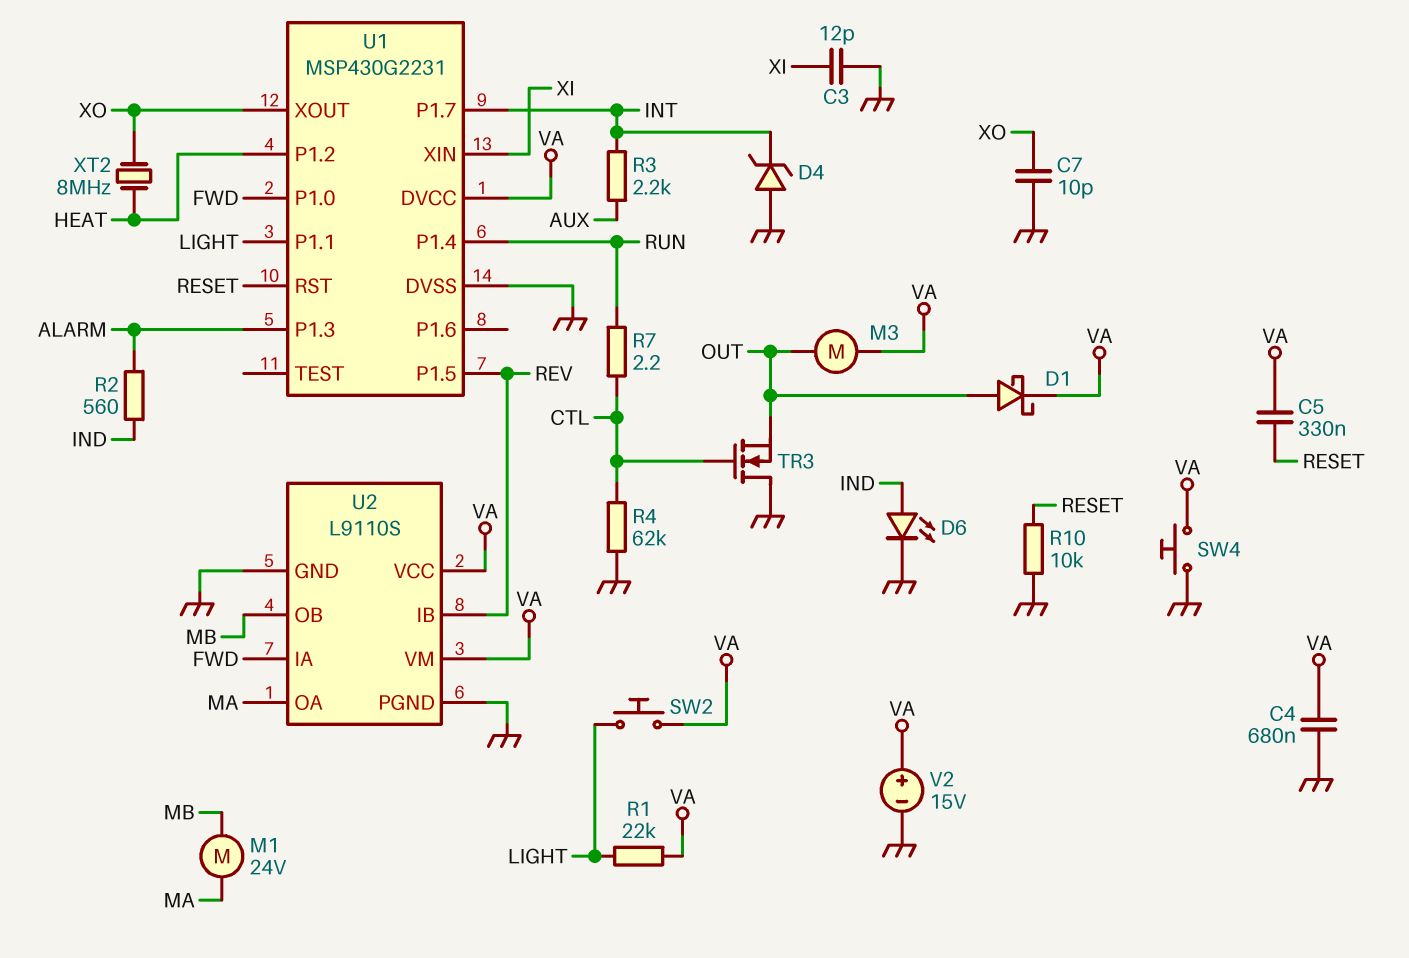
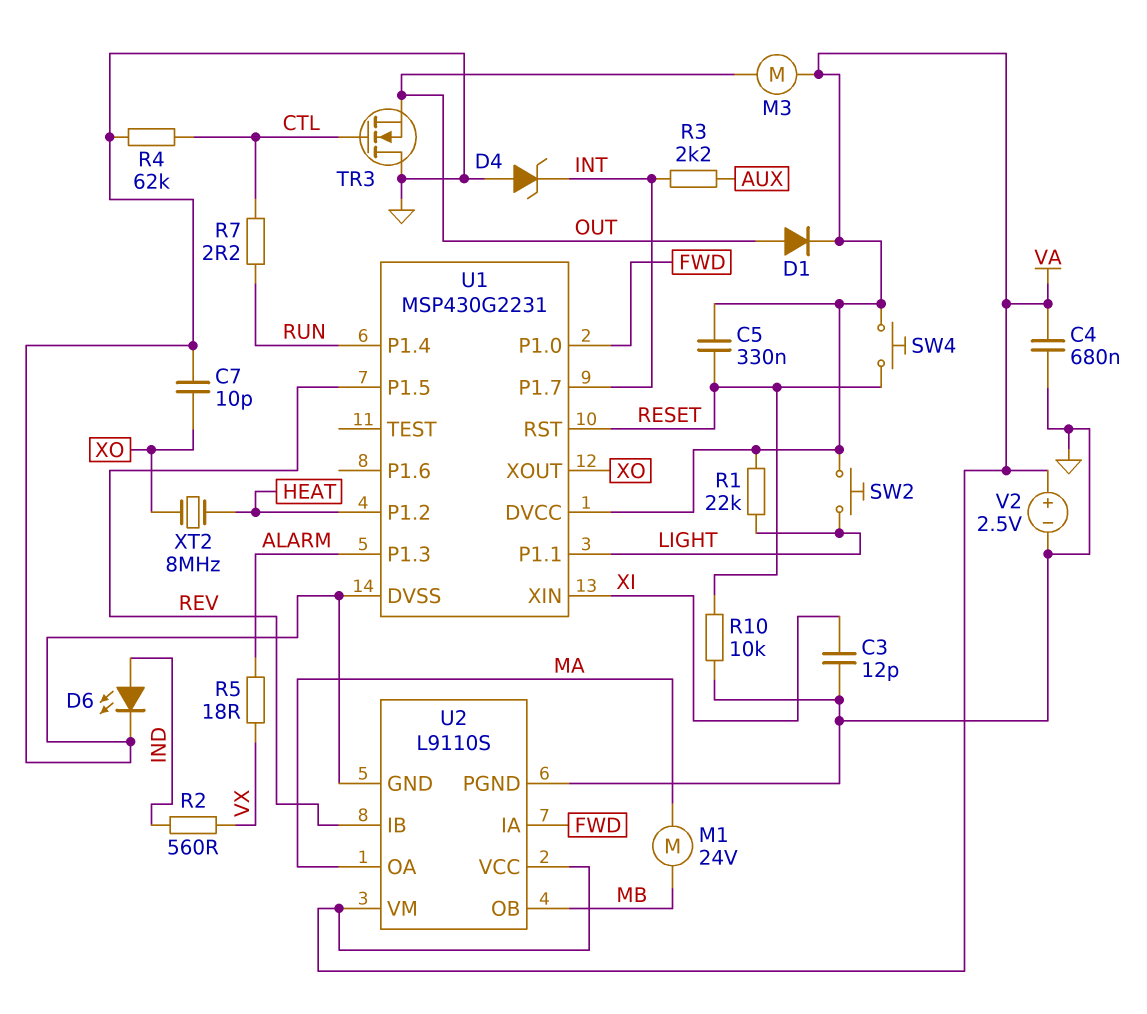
D1: schottky (A OUT, K VA) -> diode (A OUT, K VA)
R2: 560 (ALARM, IND) -> 560 (IND, VX)
R5: none -> 18 (ALARM, VX)
SW4: button (GND, VA) -> button (RESET, VA)
V2: 15V (plus VA, minus GND) -> 2.5V (plus VA, minus GND)

